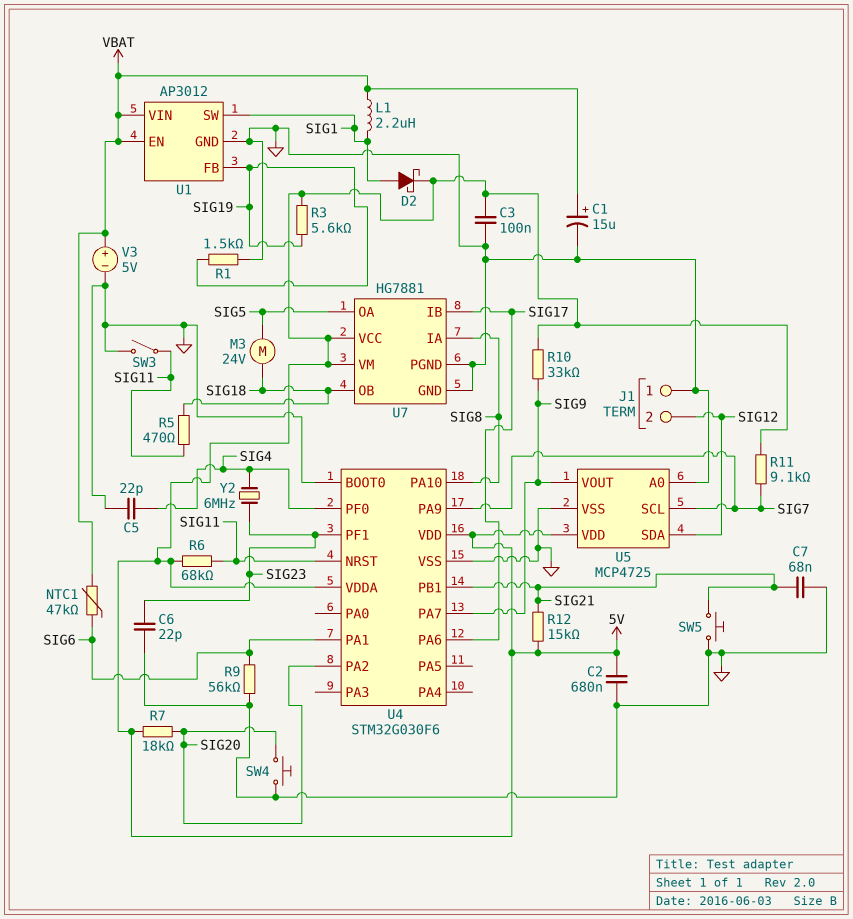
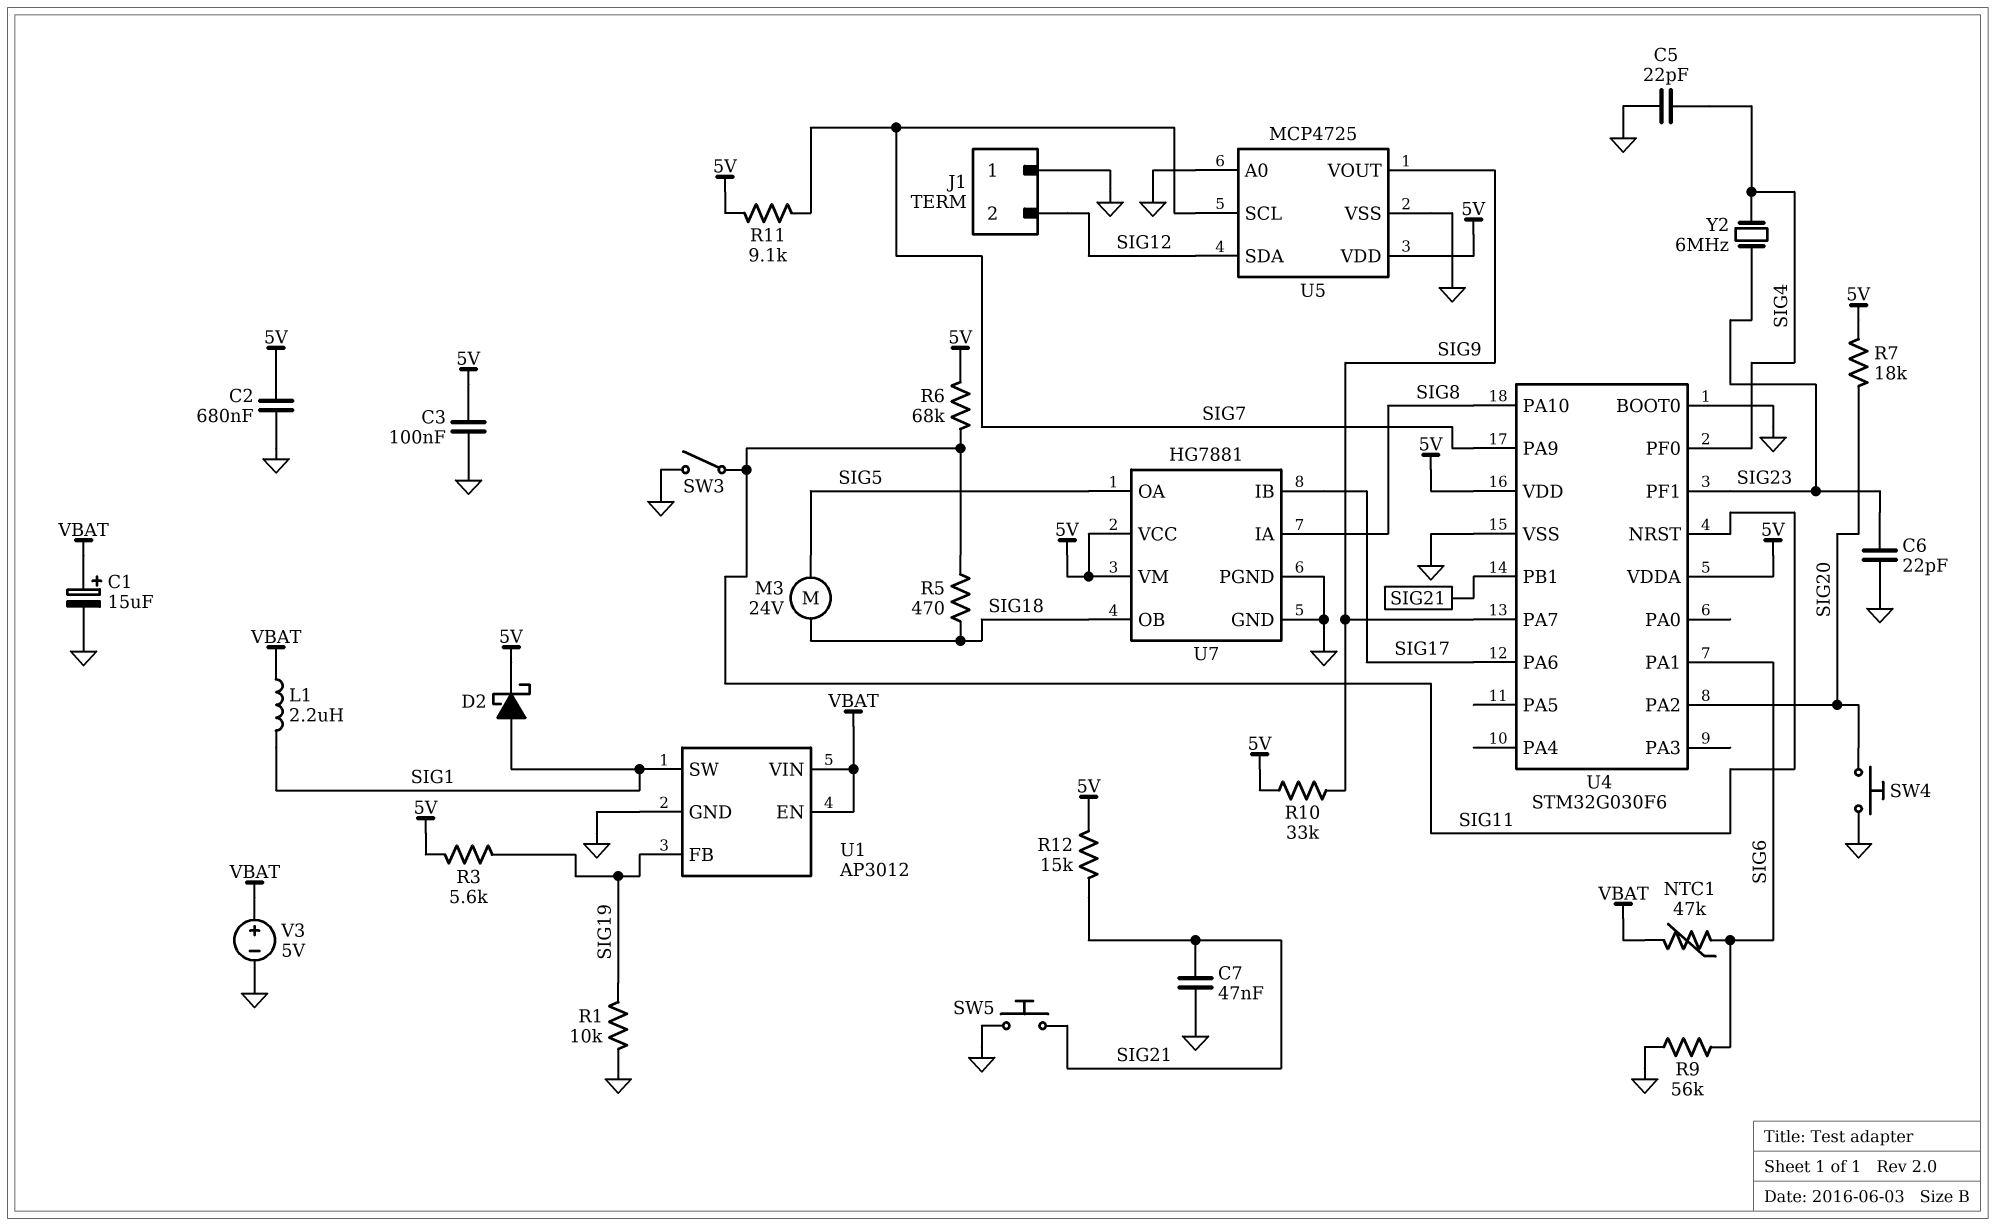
C7: 68nF (GND, SIG21) -> 47nF (GND, SIG21)
R1: 1.5k (GND, SIG19) -> 10k (GND, SIG19)

